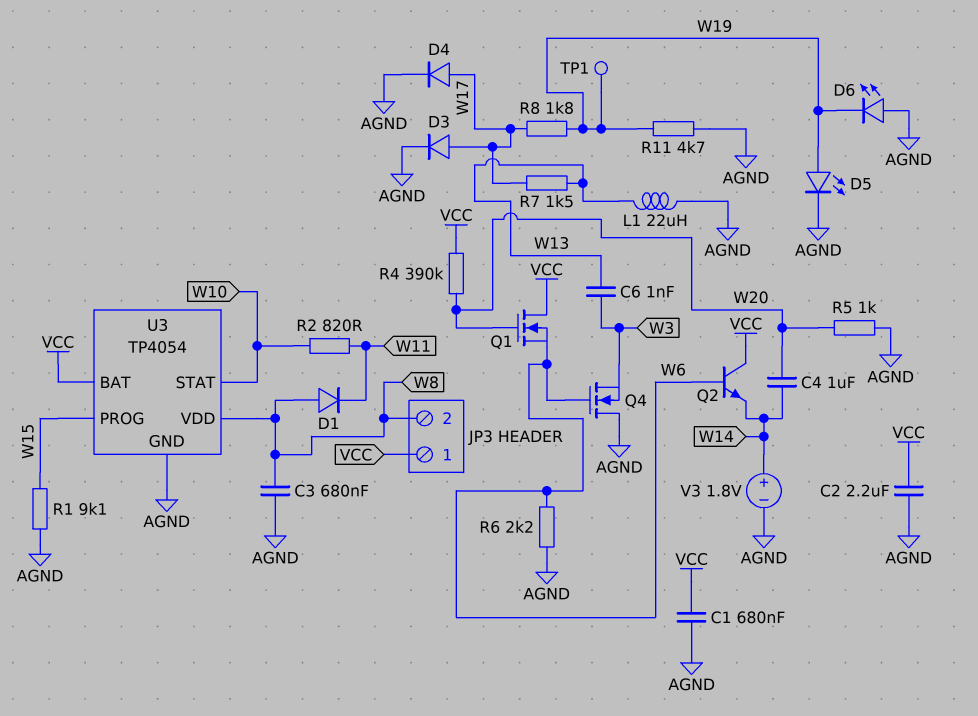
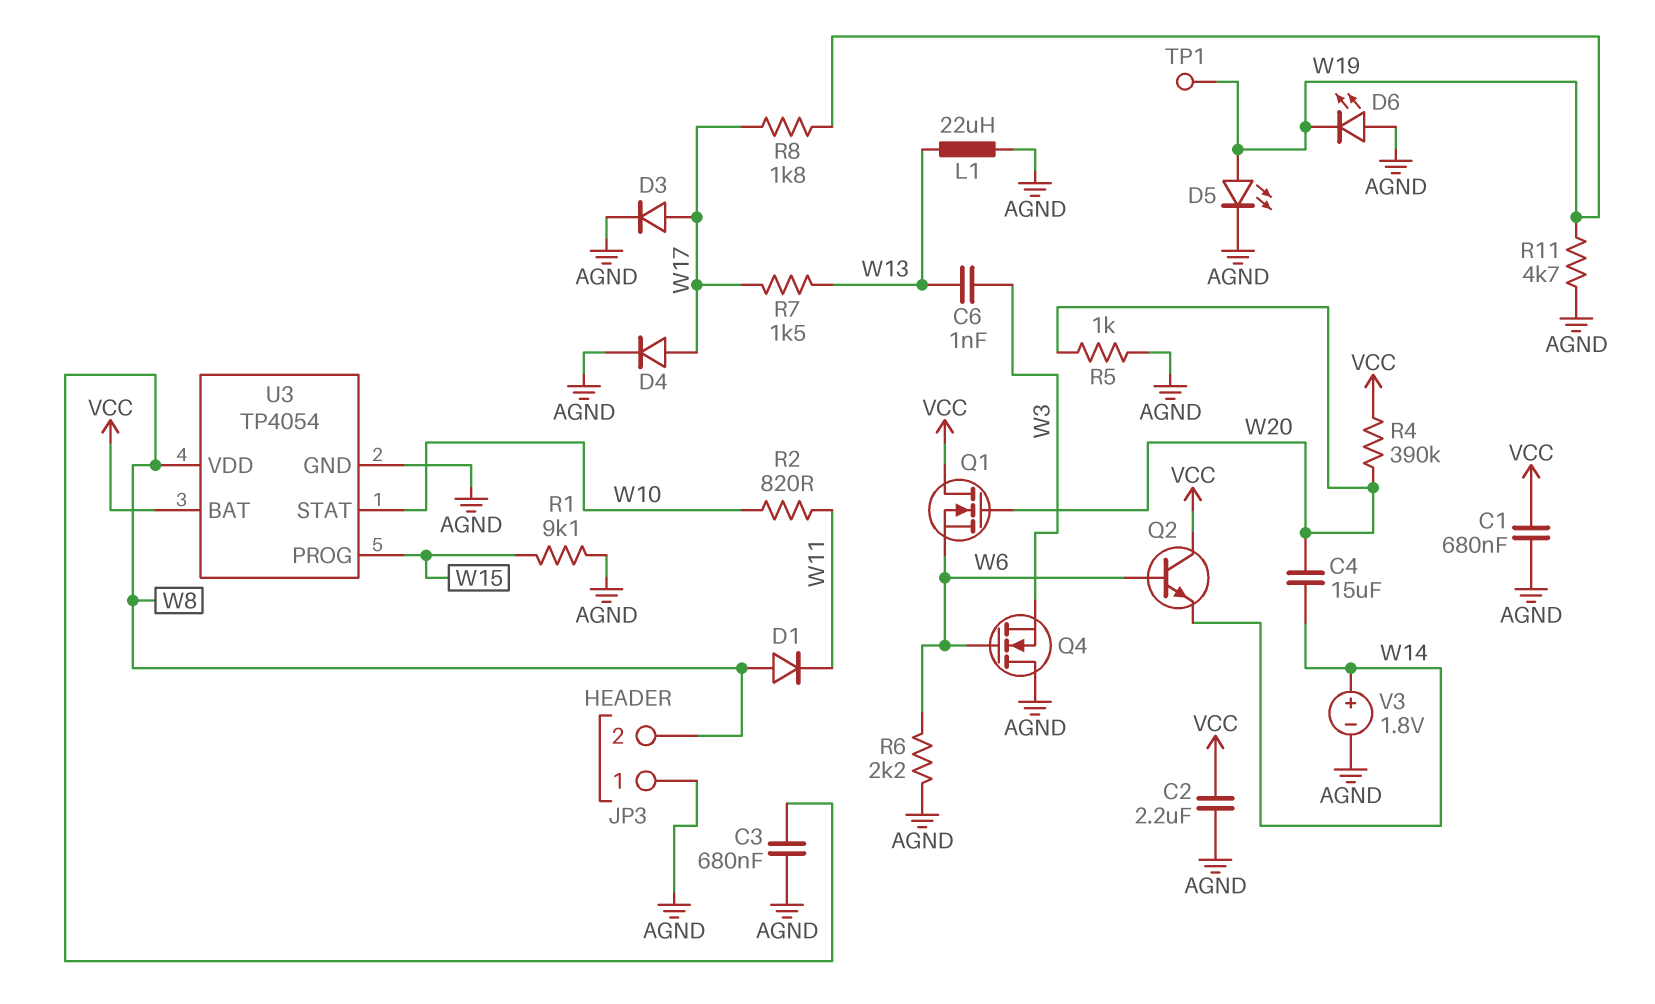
C4: 1uF (W14, W20) -> 15uF (W14, W20)
JP3 pin 1: VCC -> AGND

